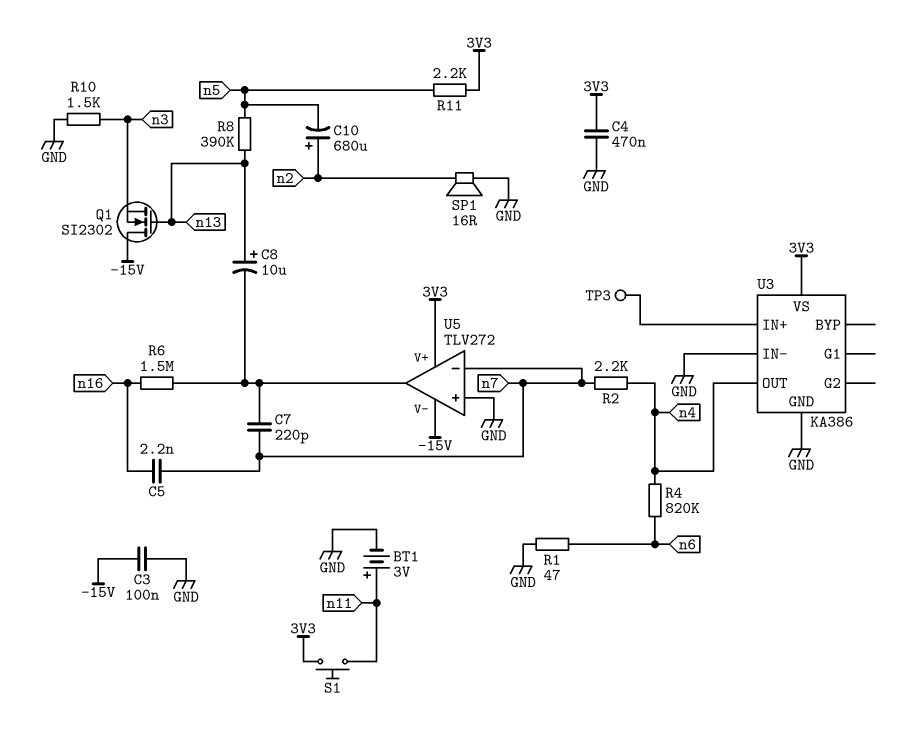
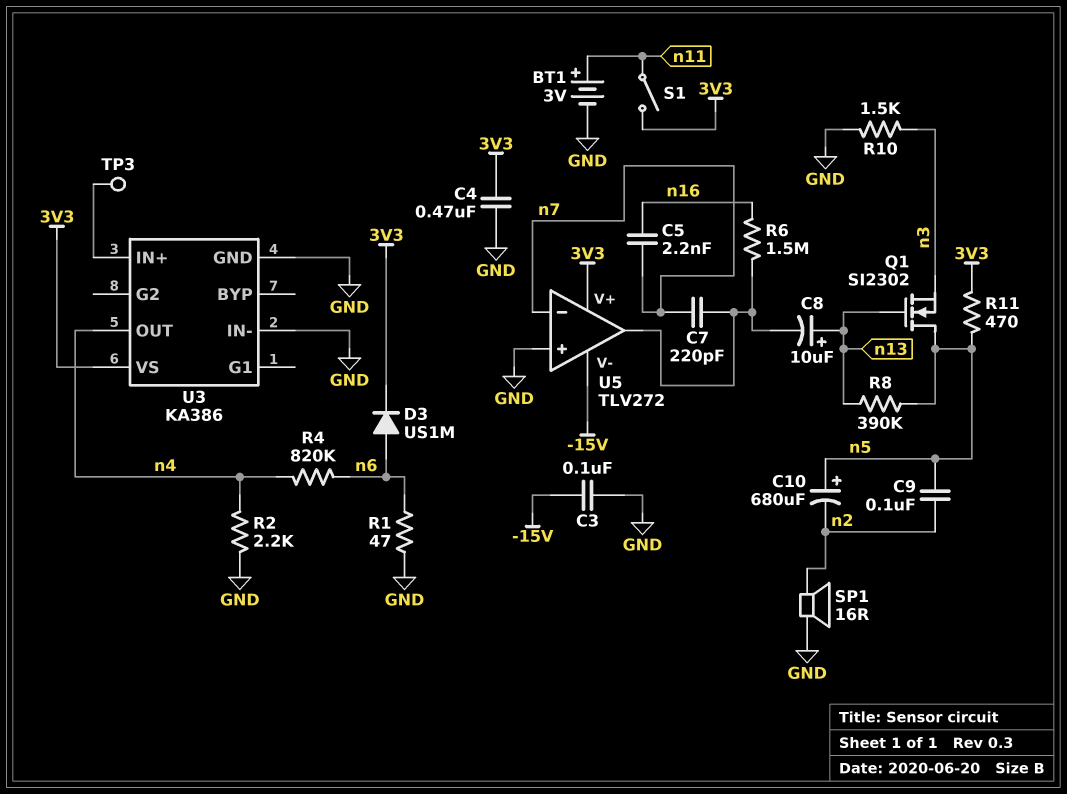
C9: none -> 100nF (n2, n5)
C10: 680uF (plus n2, minus n5) -> 680uF (plus n5, minus n2)
D3: none -> diode US1M (A n6, K 3V3)
Q1: NMOS SI2302 (G n13, D -15V, S n3) -> NMOS SI2302 (G n13, D n5, S n3)
R2: 2.2k (n4, n7) -> 2.2k (GND, n4)
R11: 2.2k (3V3, n5) -> 470 (3V3, n5)
S1: button (3V3, n11) -> switch (3V3, n11)

